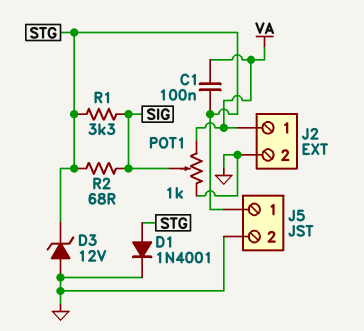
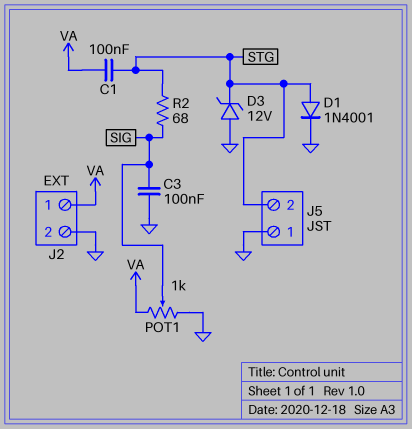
C3: none -> 100nF (GND, SIG)
J5 pin 1: STG -> GND
J5 pin 2: GND -> STG
R1: 3.3k (SIG, STG) -> none

